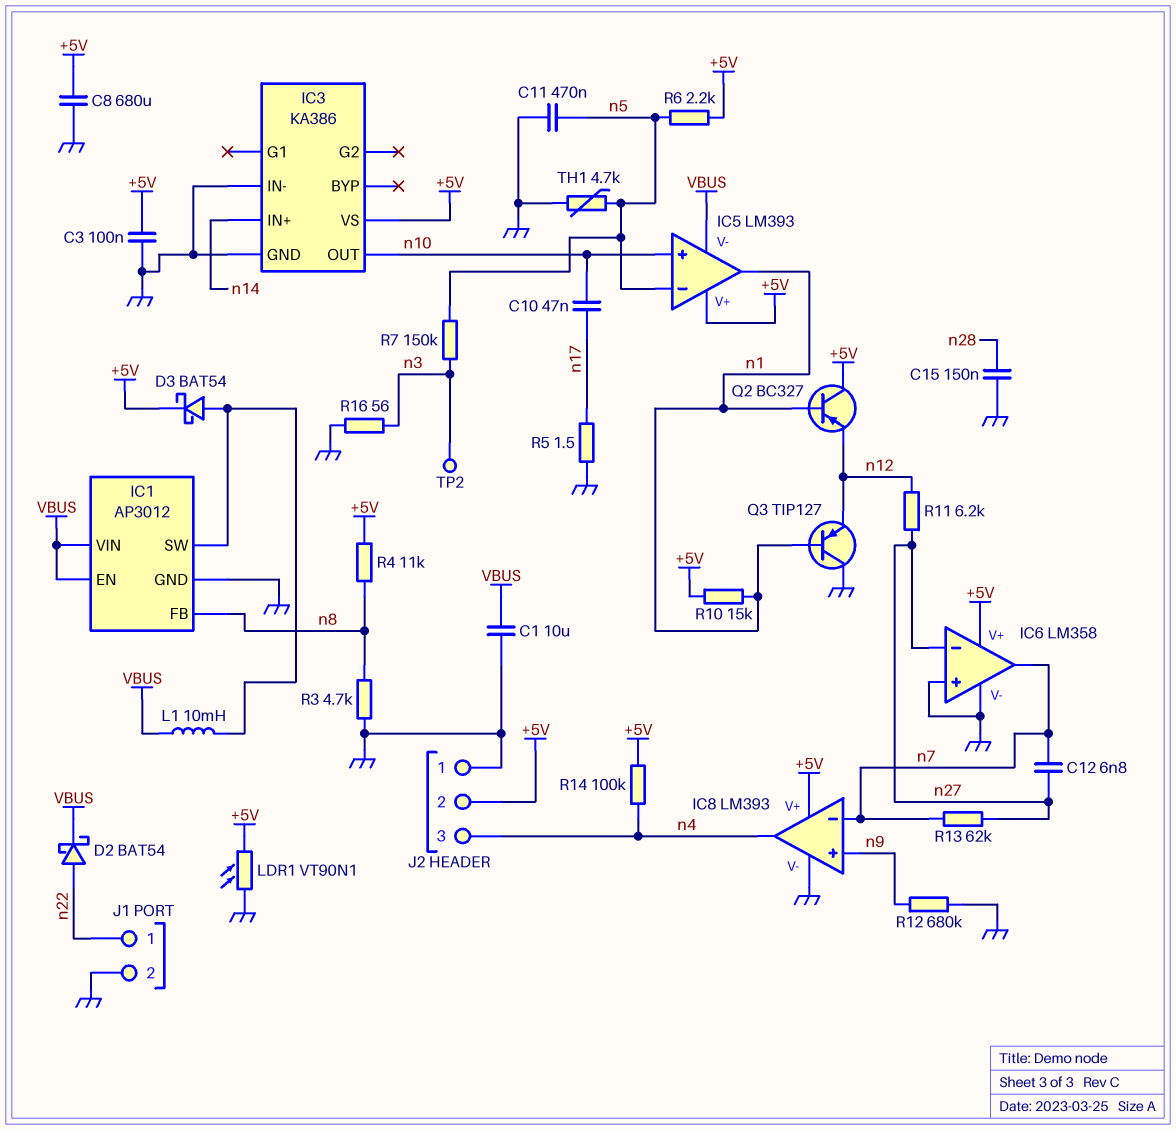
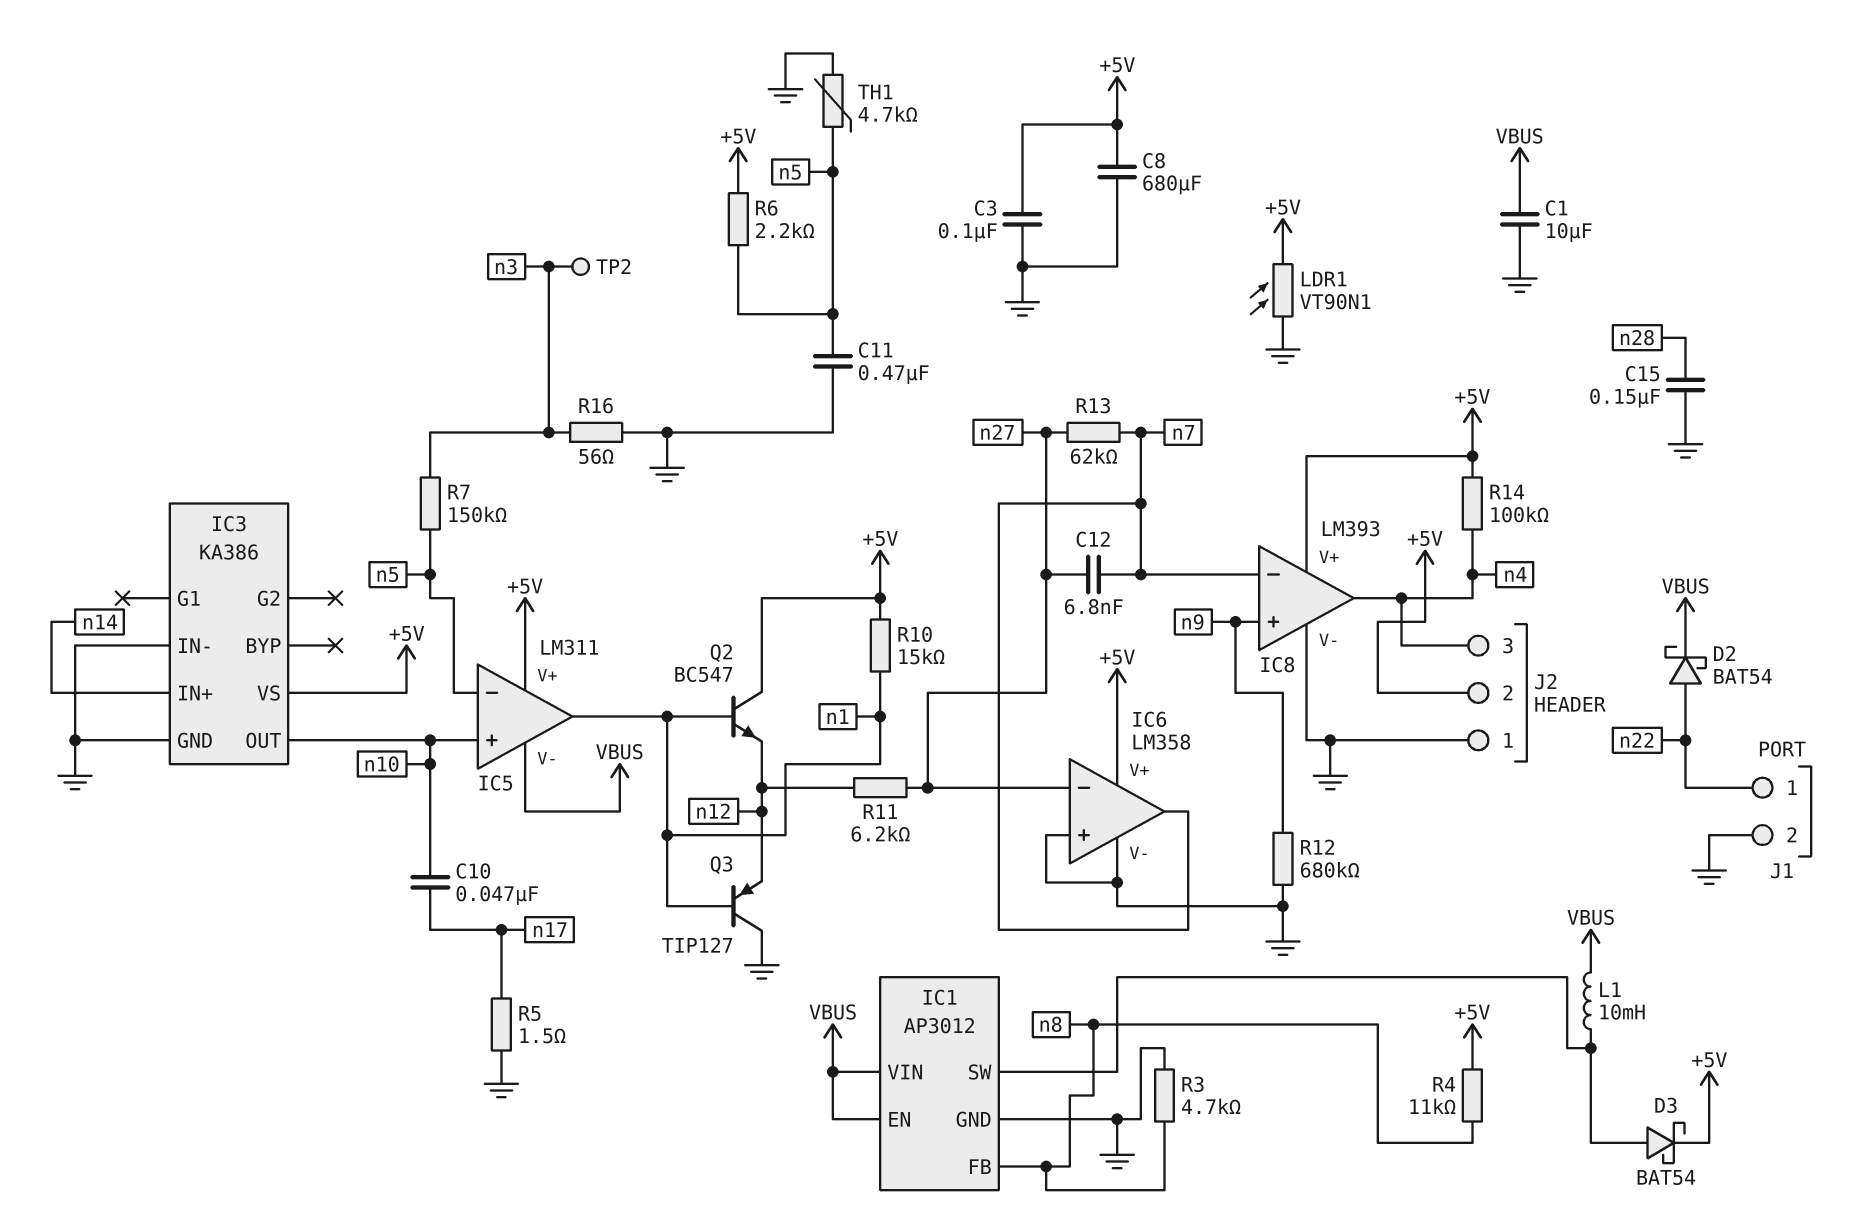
IC5: LM393 -> LM311
Q2: PNP BC327 (B n1, C +5V, E n12) -> NPN BC547 (B n1, C +5V, E n12)

